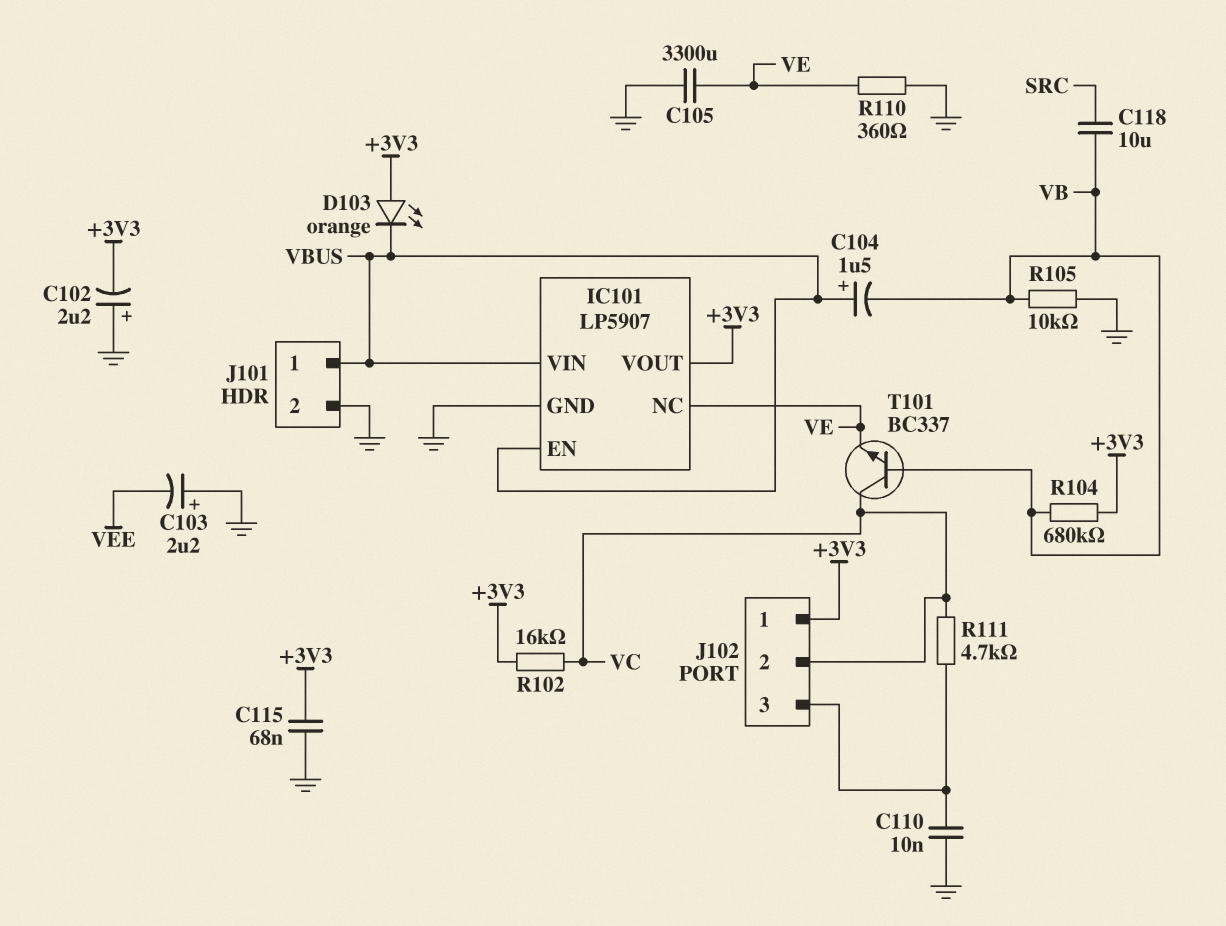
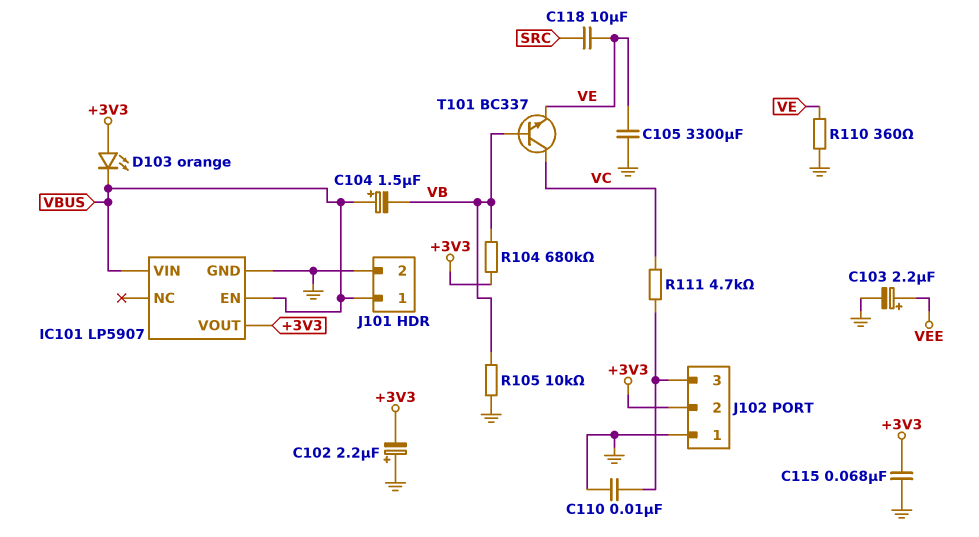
C103: 2.2uF (plus GND, minus VEE) -> 2.2uF (plus VEE, minus GND)
C118: 10uF (SRC, VB) -> 10uF (SRC, VE)
IC101 pin NC: VE -> none
J102 pin 1: +3V3 -> GND
J102 pin 2: VC -> +3V3
R102: 16k (+3V3, VC) -> none

